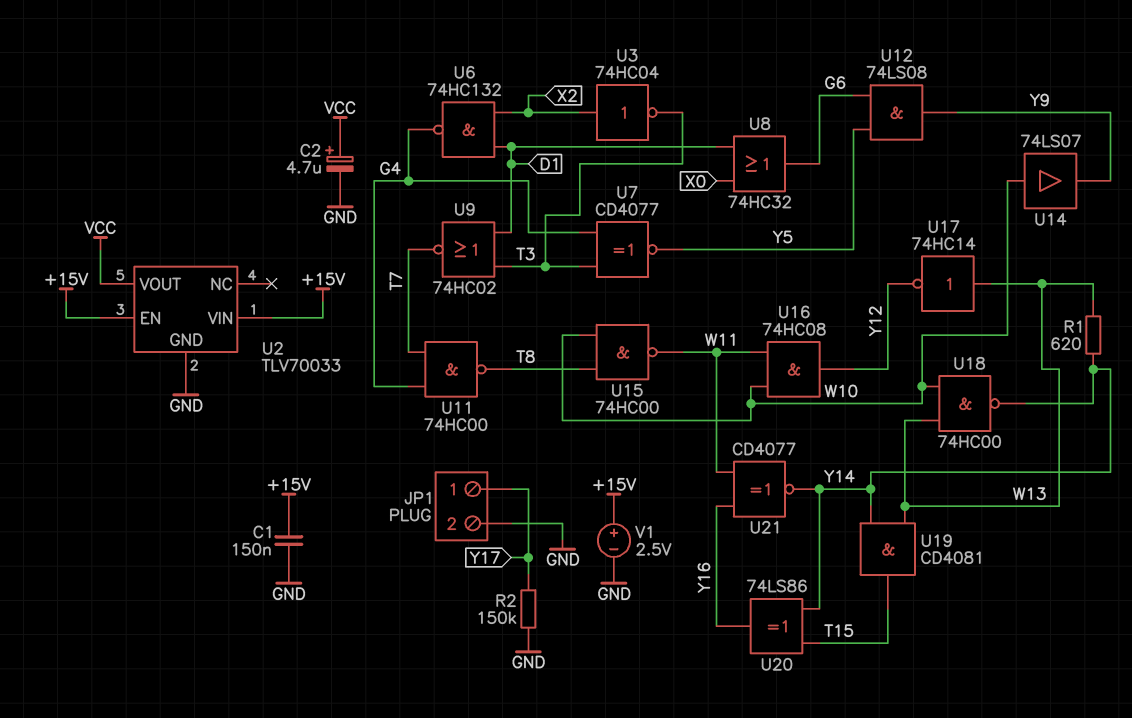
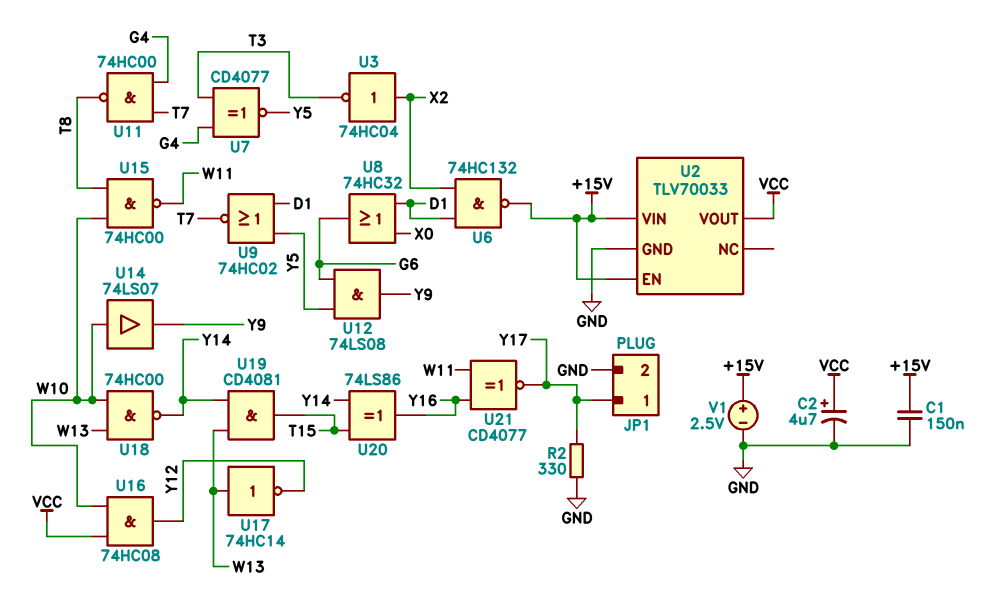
R1: 620 (W13, Y14) -> none
R2: 150k (GND, Y17) -> 330 (GND, Y17)
U6: NAND 74HC132 (in D1, in X2, out G4) -> NAND 74HC132 (in D1, in X2, out +15V)
U9: NOR 74HC02 (in D1, in T3, out T7) -> NOR 74HC02 (in D1, in Y5, out T7)
U16: AND 74HC08 (in W10, in W11, out Y12) -> AND 74HC08 (in VCC, in W10, out Y12)
U21: XNOR CD4077 (in W11, in Y16, out Y14) -> XNOR CD4077 (in W11, in Y16, out Y17)

